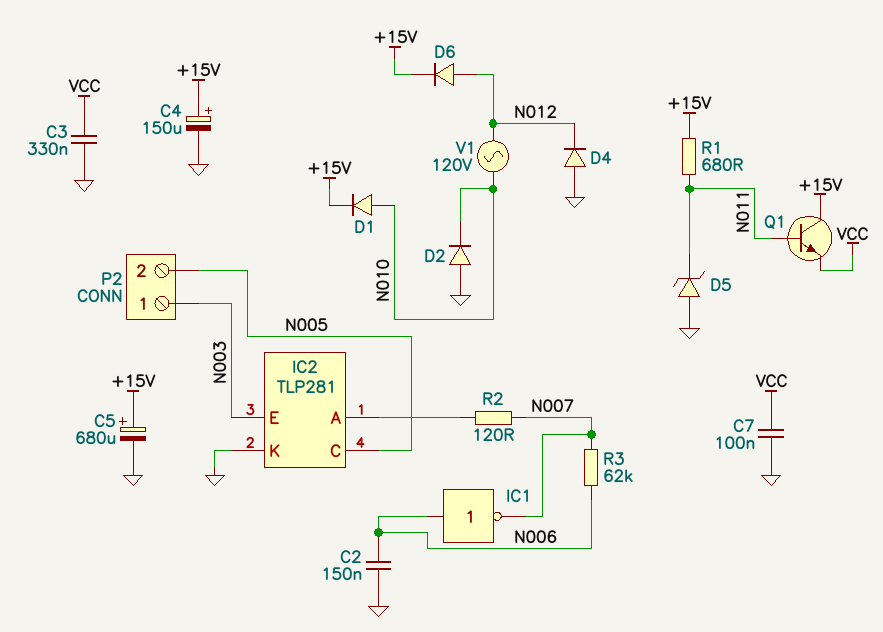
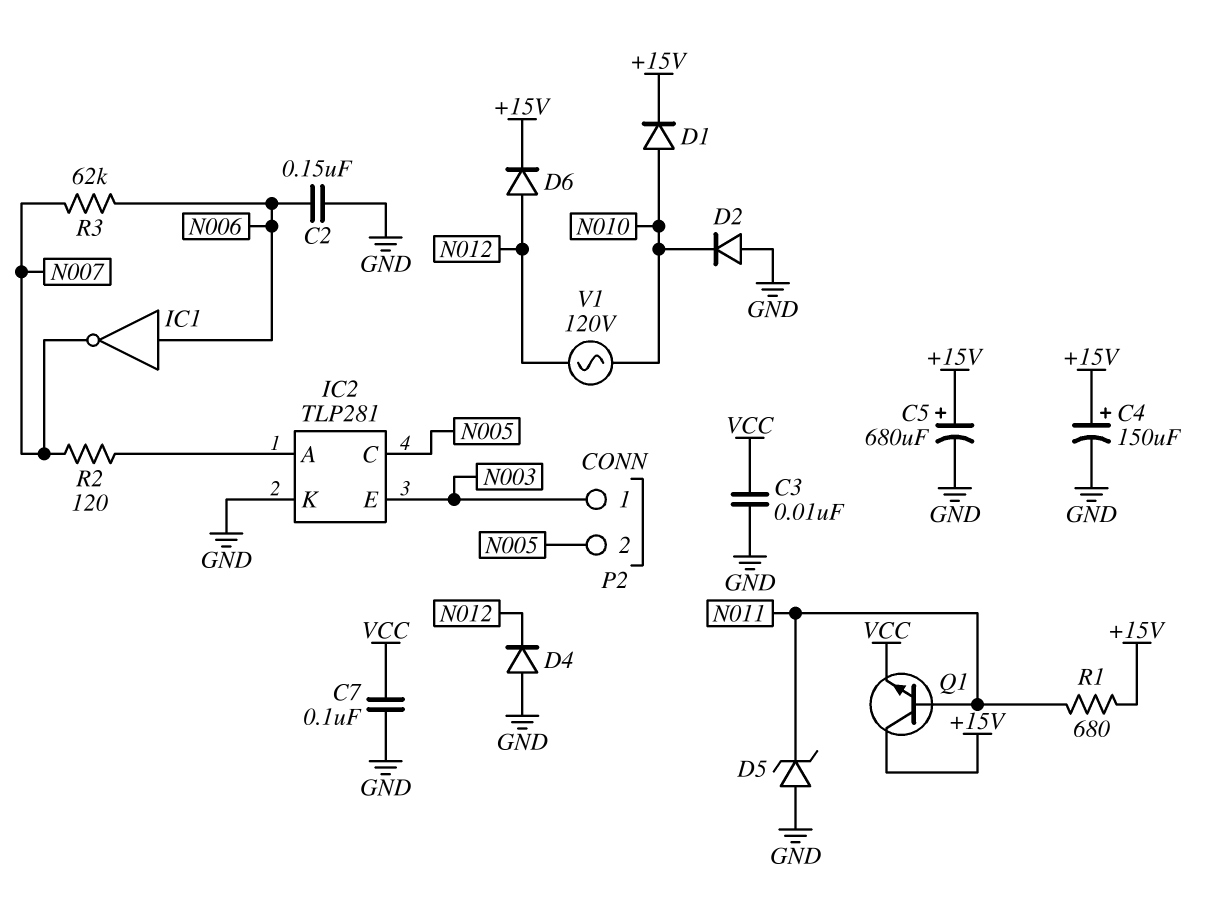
C3: 330nF (GND, VCC) -> 10nF (GND, VCC)

